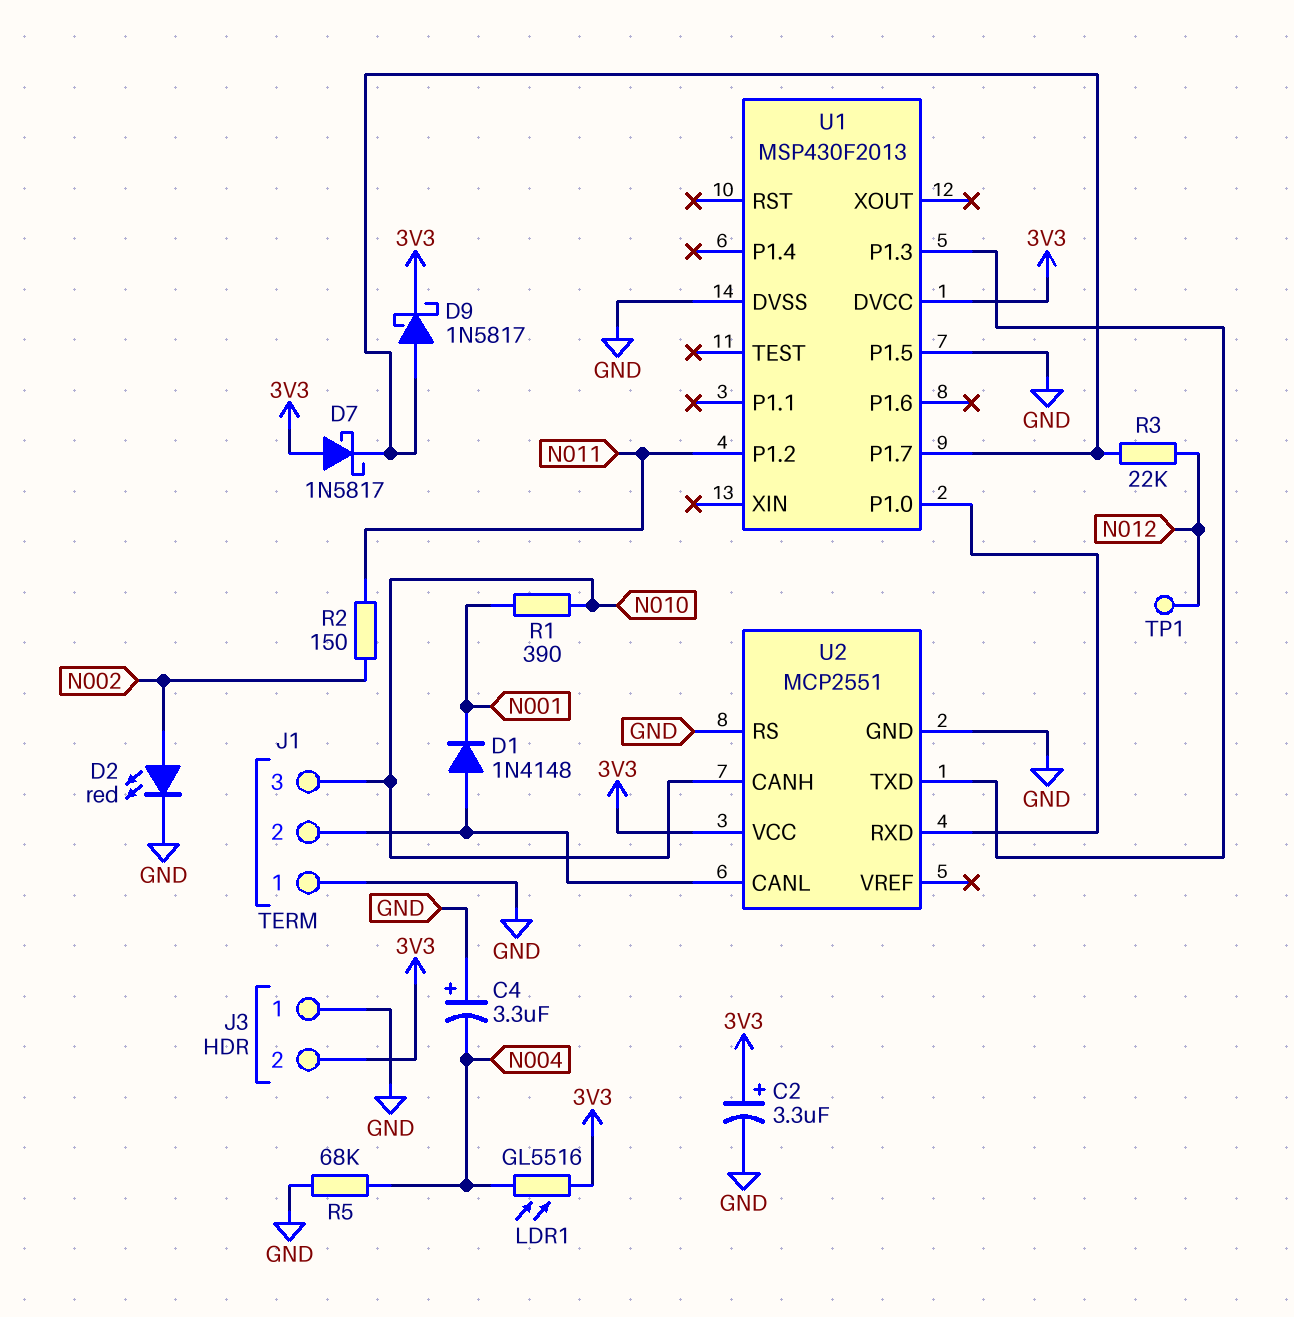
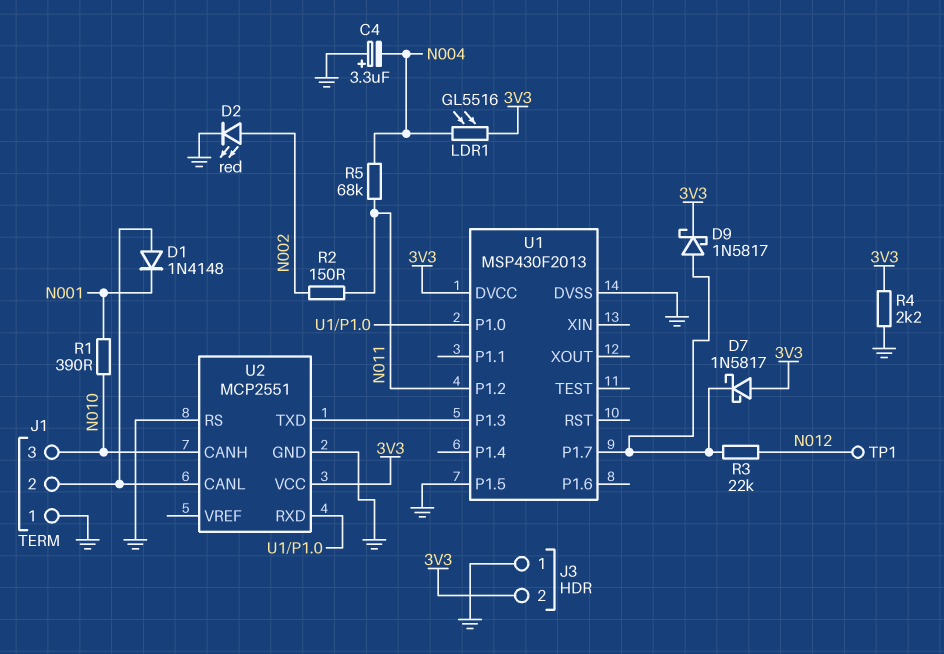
C2: 3.3uF (plus 3V3, minus GND) -> none
R4: none -> 2.2k (3V3, GND)
R5: 68k (GND, N004) -> 68k (N004, N011)

